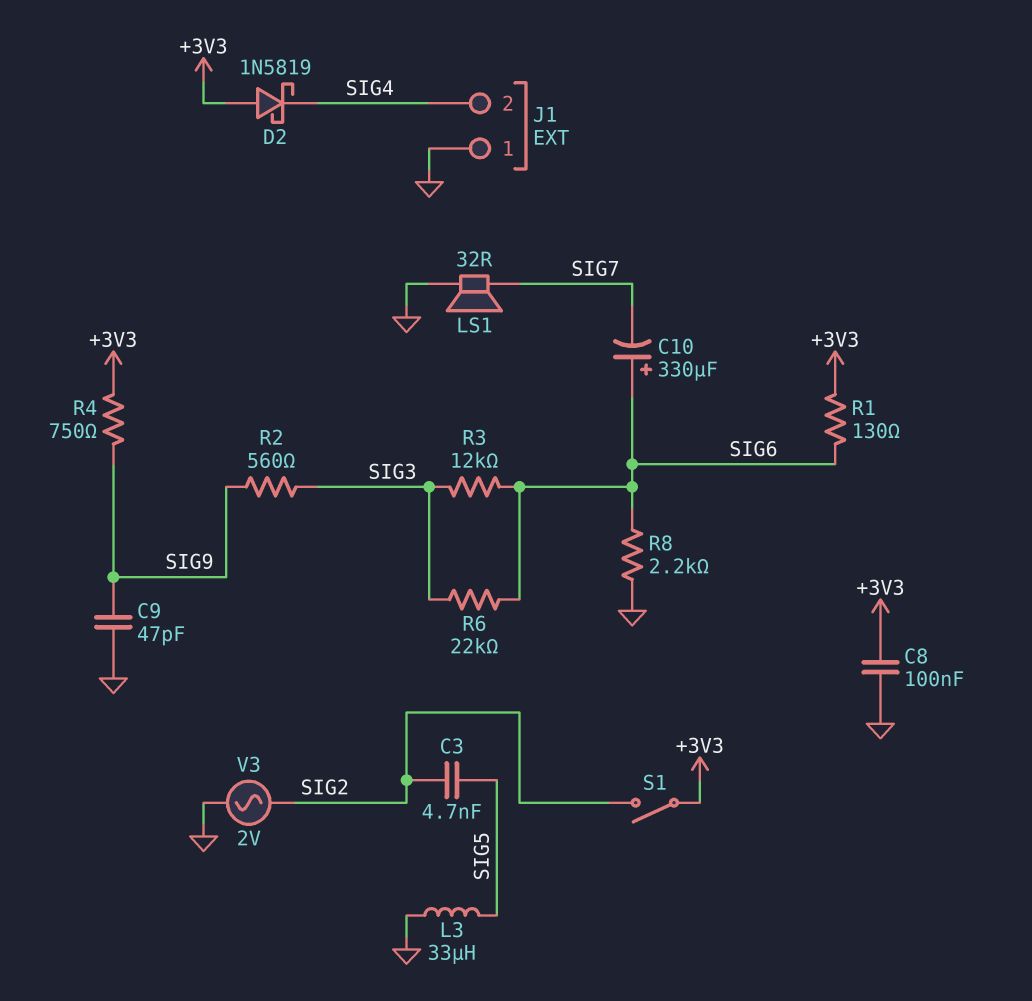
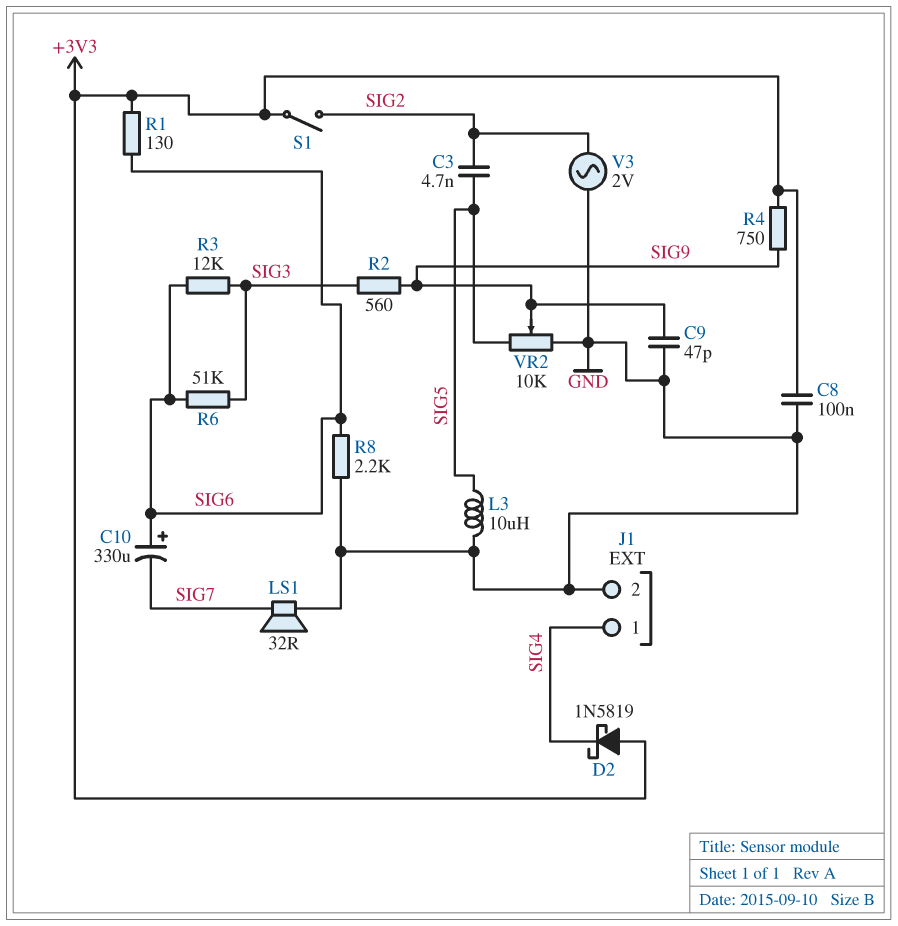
J1 pin 1: GND -> SIG4
J1 pin 2: SIG4 -> GND
L3: 33uH (GND, SIG5) -> 10uH (GND, SIG5)
R6: 22k (SIG3, SIG6) -> 51k (SIG3, SIG6)
VR2: none -> 10k (GND, SIG5, wiper SIG9)

